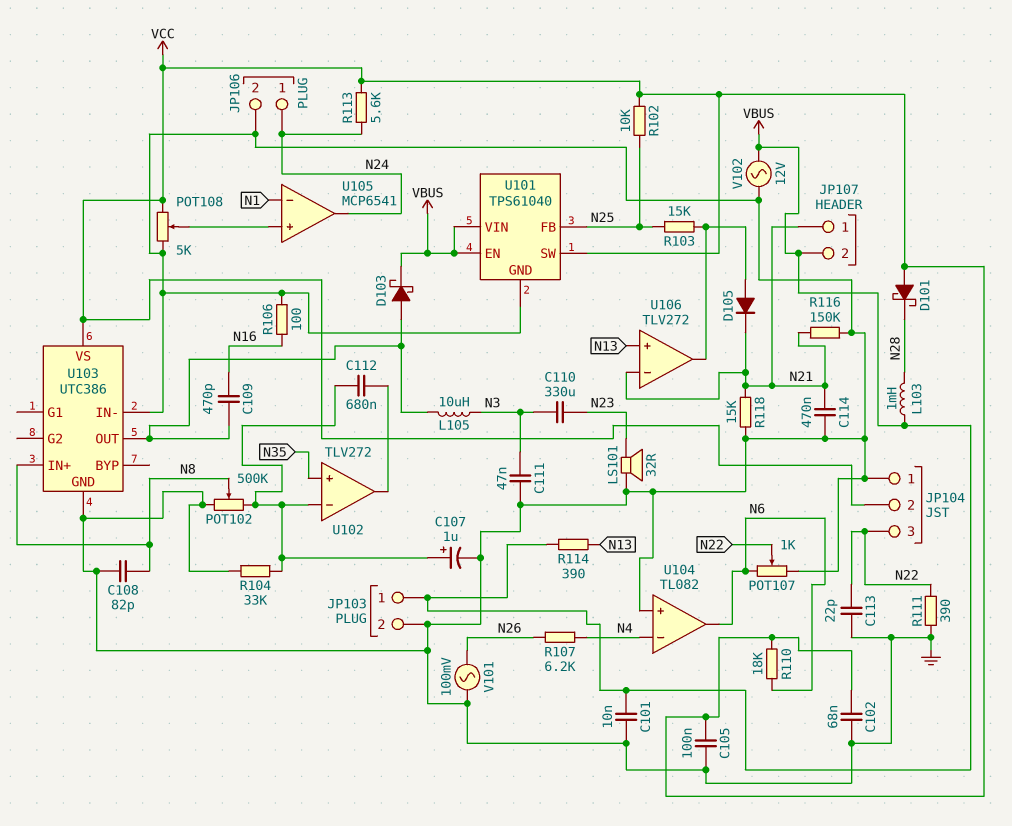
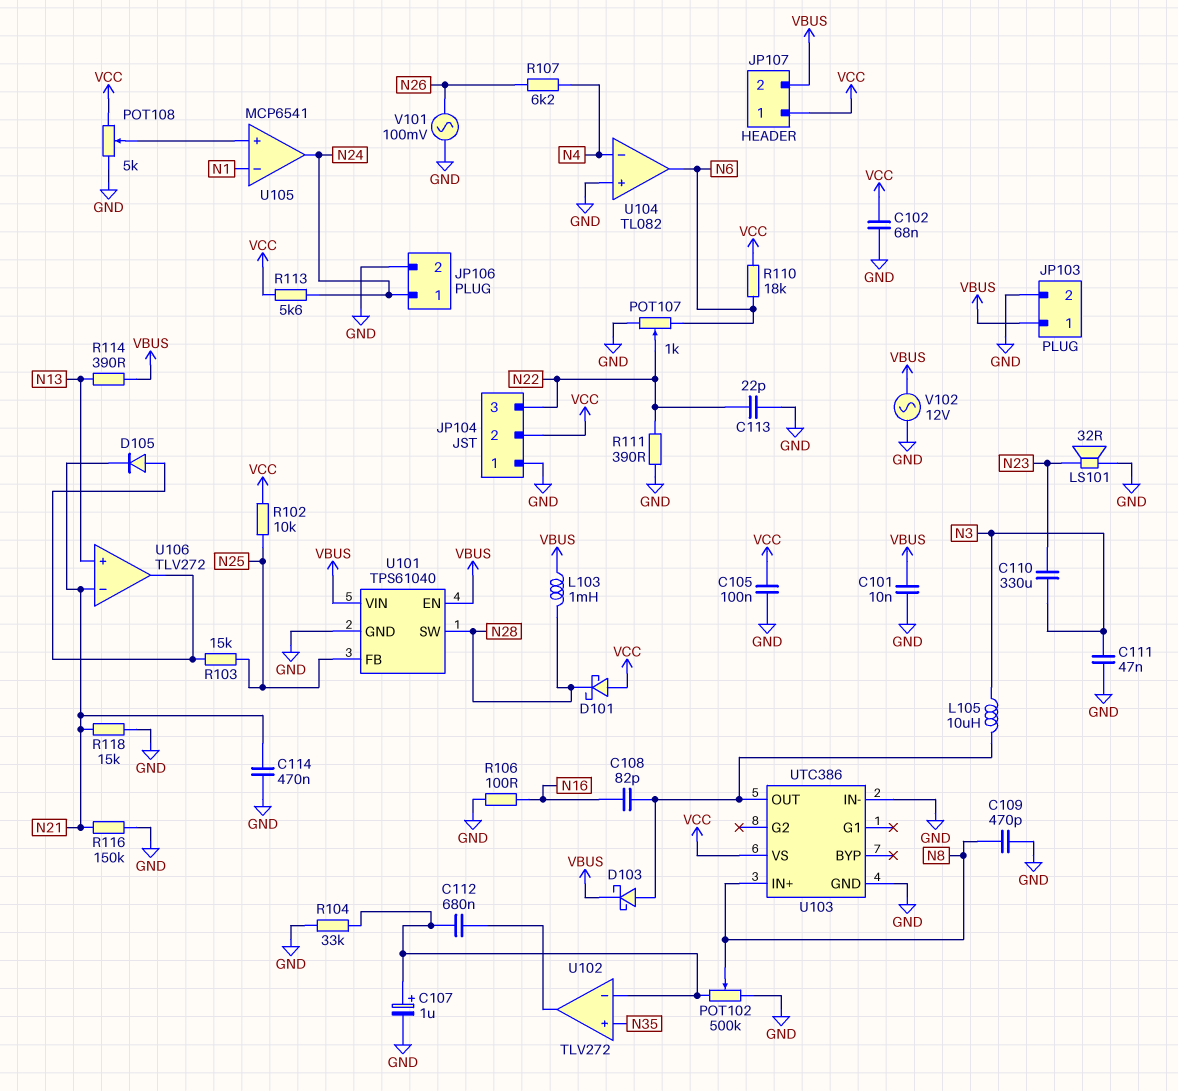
C108: 82pF (GND, N8) -> 82pF (N16, U103/OUT)
C109: 470pF (N16, U103/OUT) -> 470pF (GND, N8)
JP107 pin 1: N21 -> VCC
U101 pin SW: VCC -> N28

